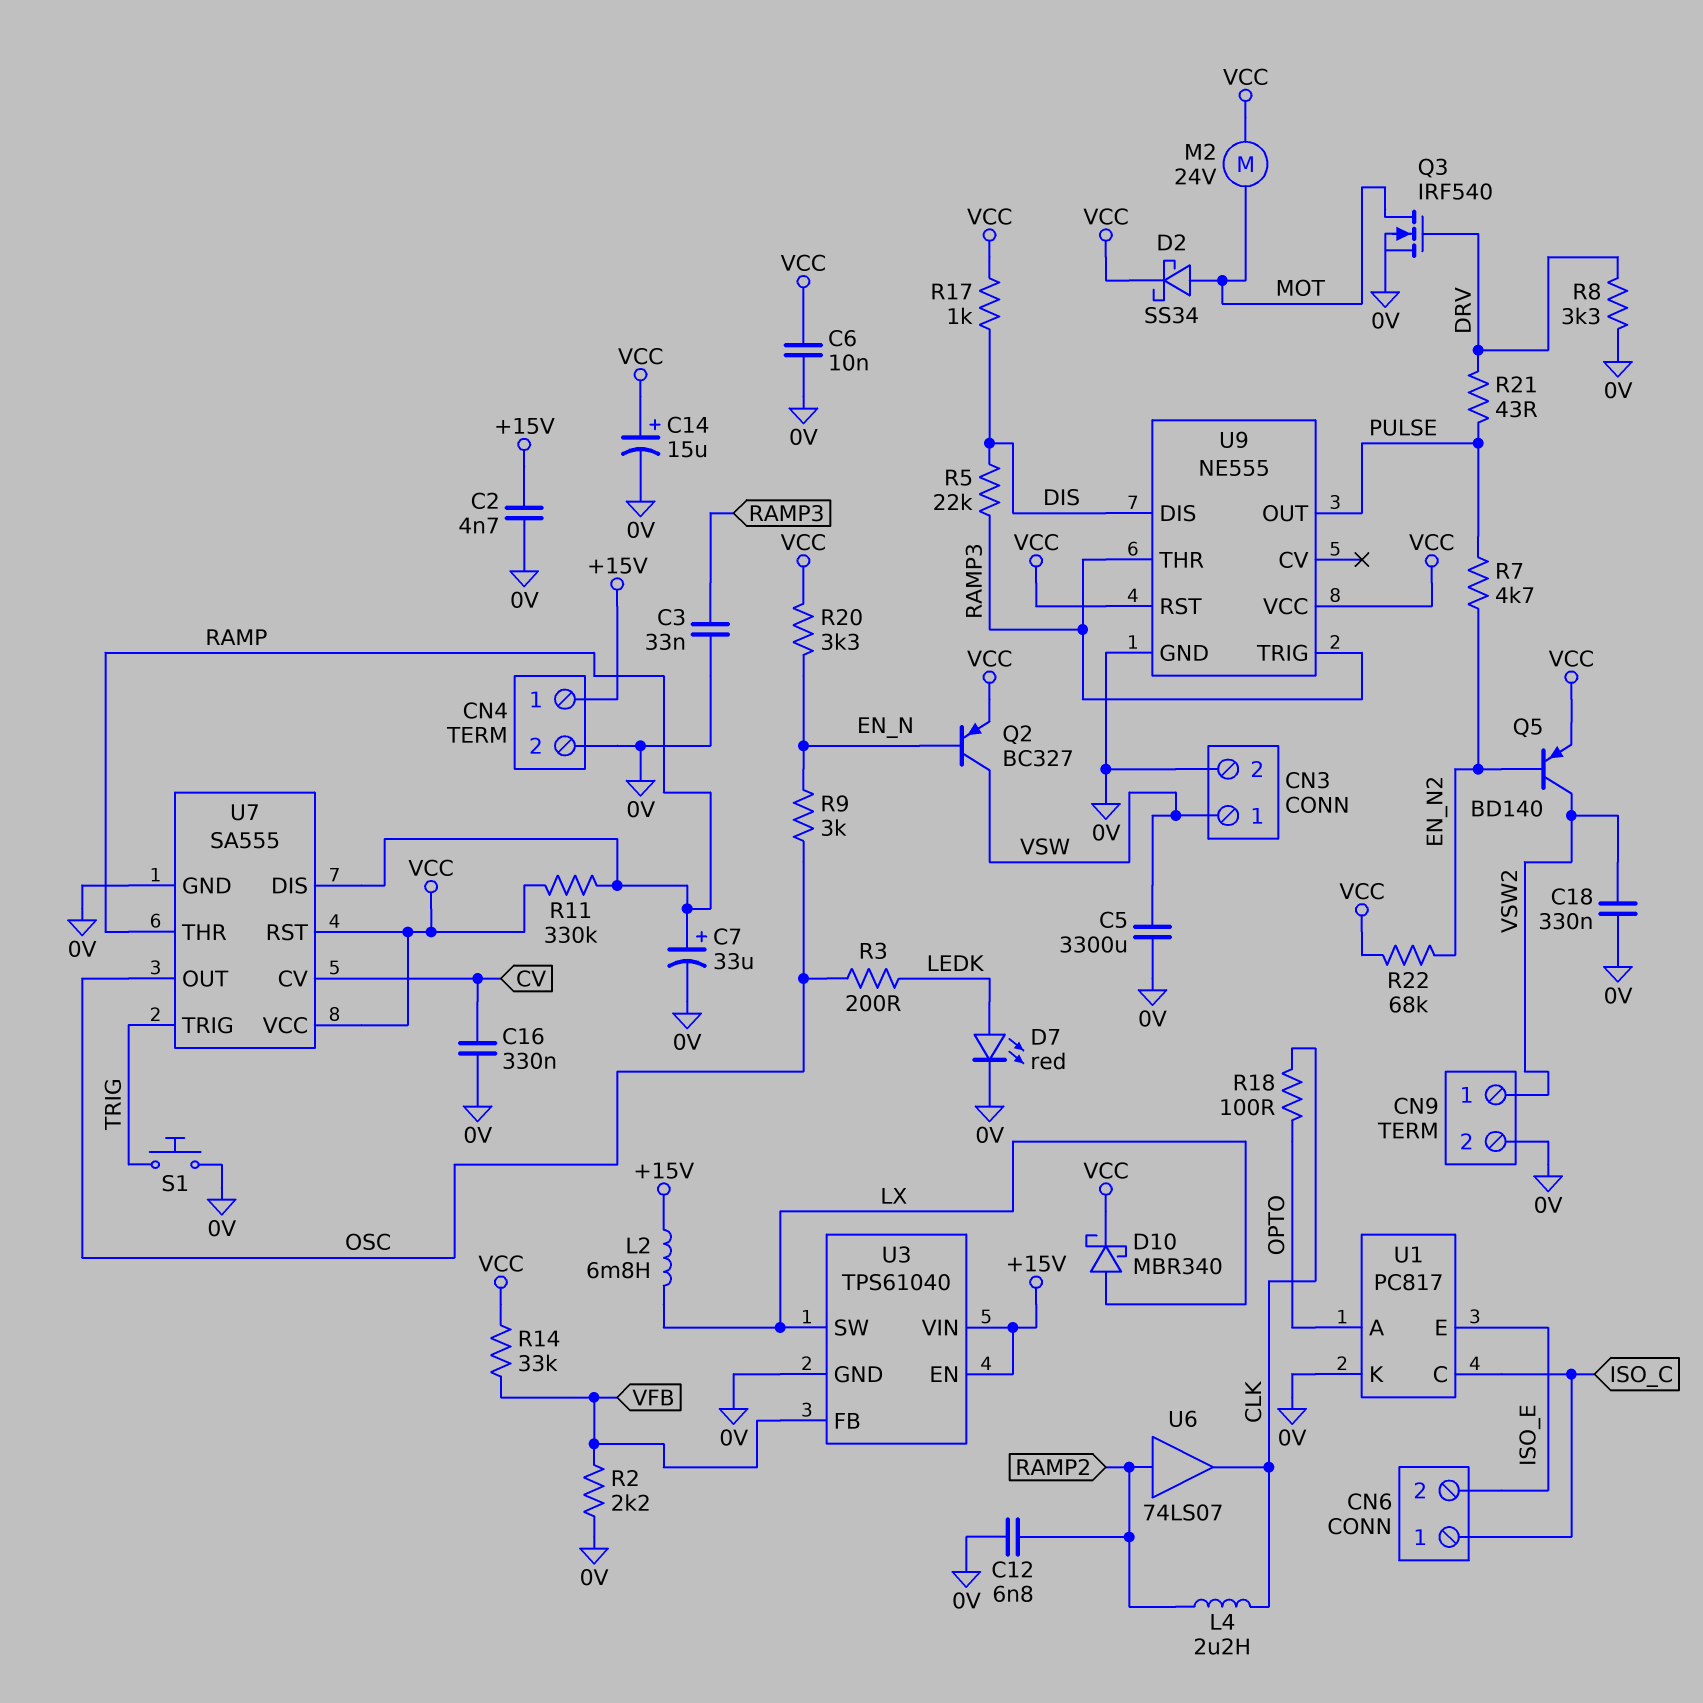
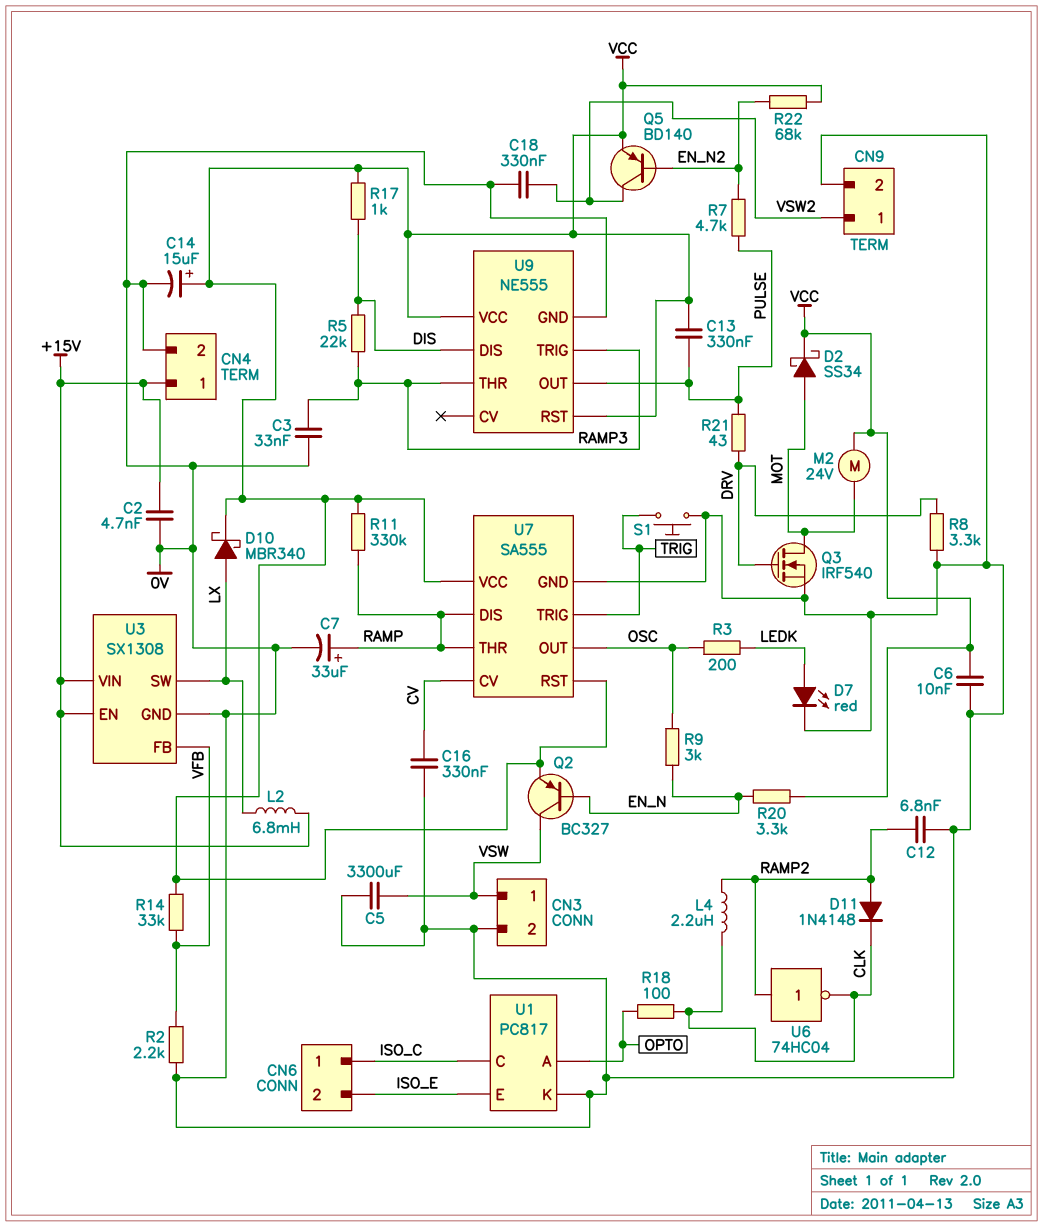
C13: none -> 330nF (PULSE, VCC)
D11: none -> diode 1N4148 (A RAMP2, K CLK)
U3: TPS61040 -> SX1308
U6: buffer 74LS07 (in RAMP2, out CLK) -> NOT 74HC04 (in RAMP2, out CLK)

